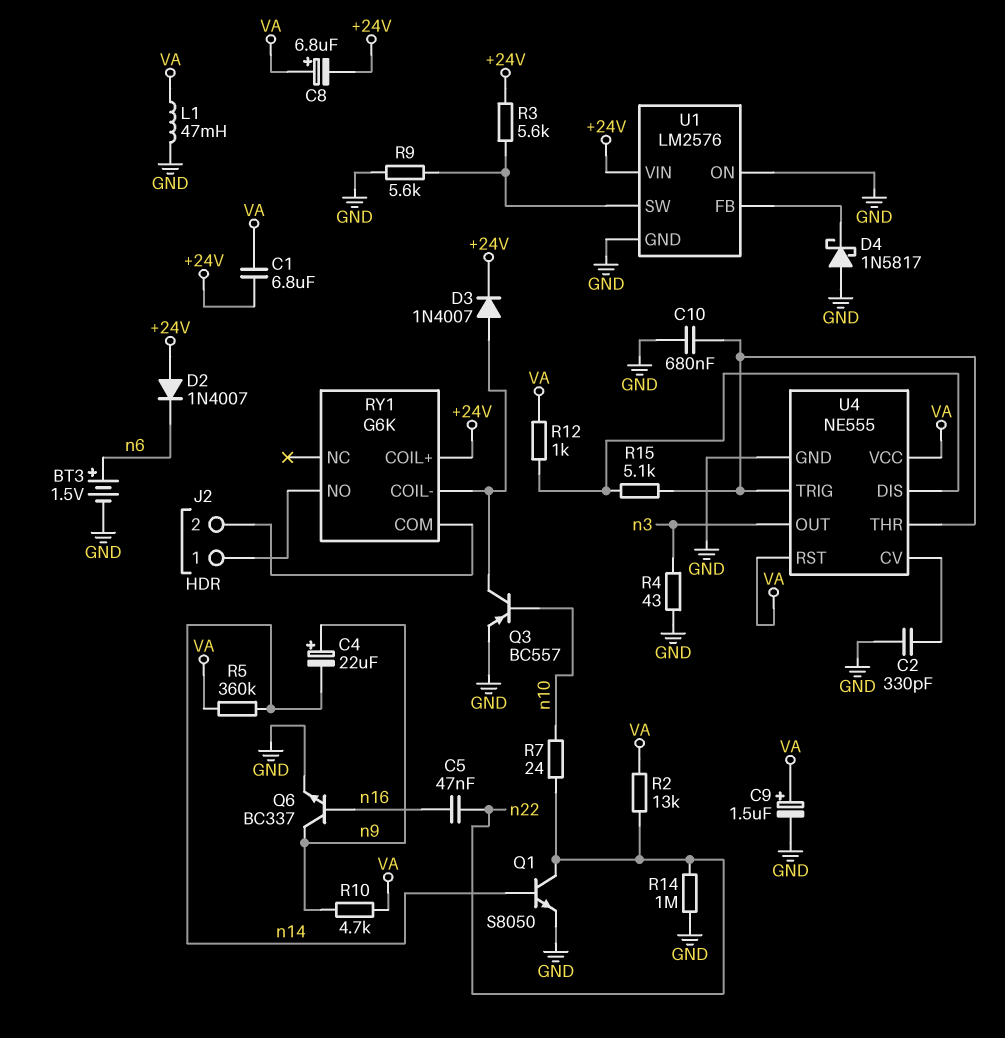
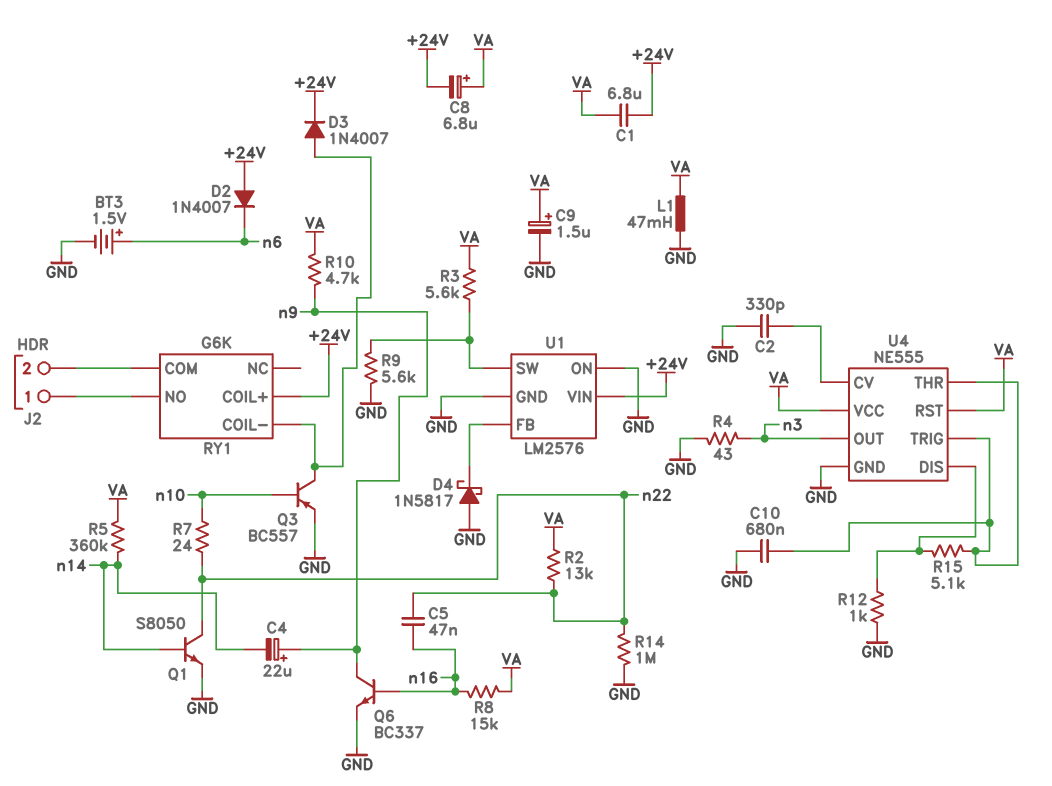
R3: 5.6k (+24V, U1/SW) -> 5.6k (U1/SW, VA)
R8: none -> 15k (VA, n16)
R12: 1k (U4/DIS, VA) -> 1k (GND, U4/DIS)

